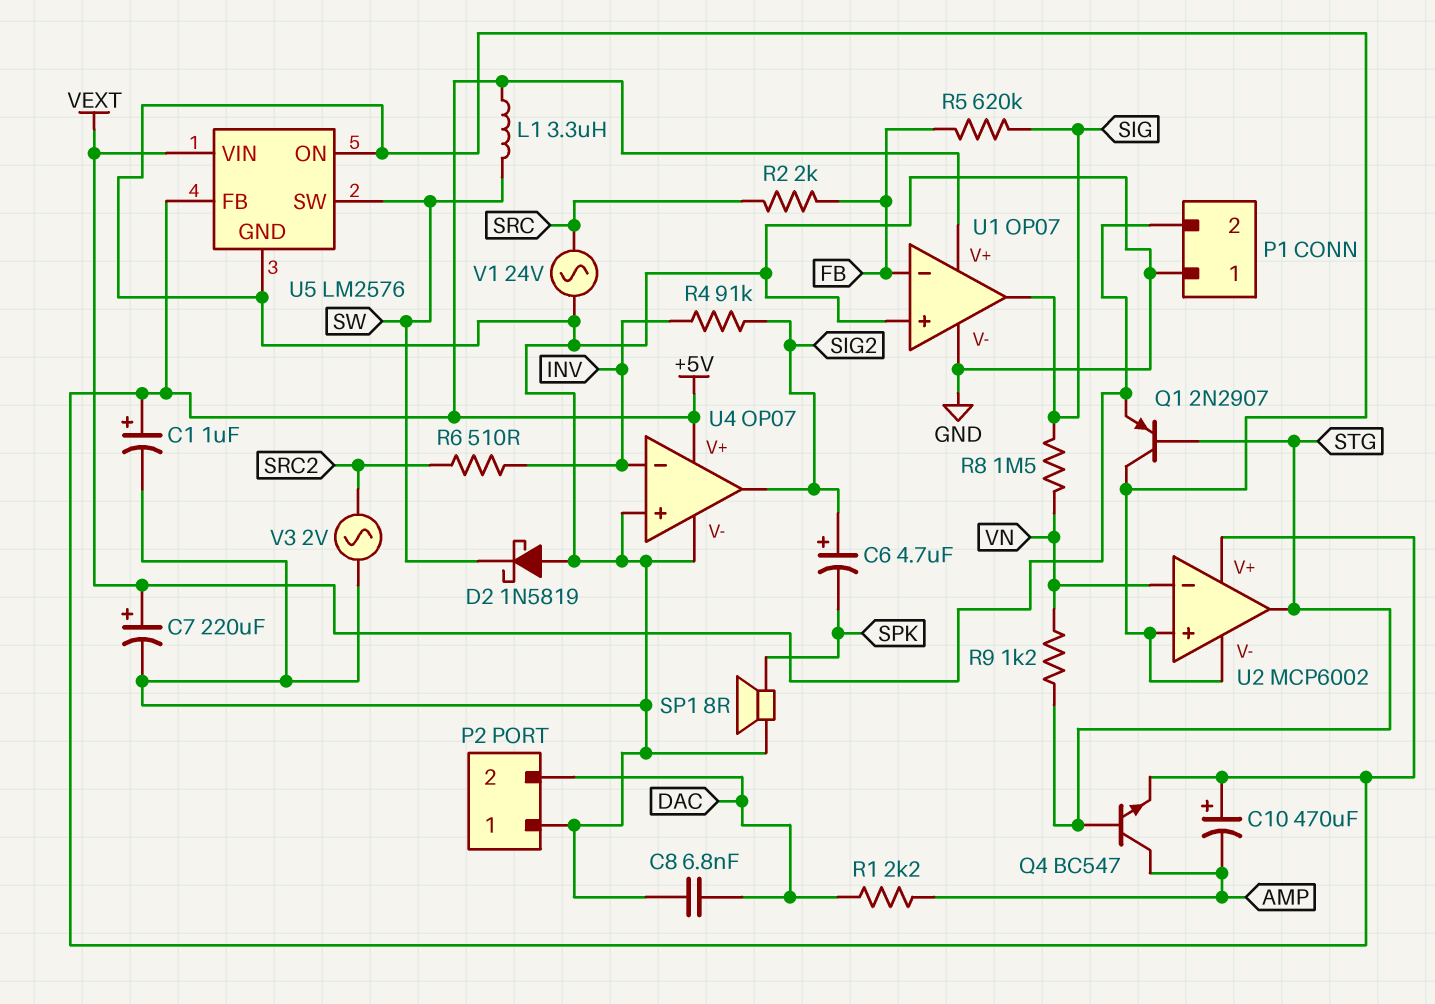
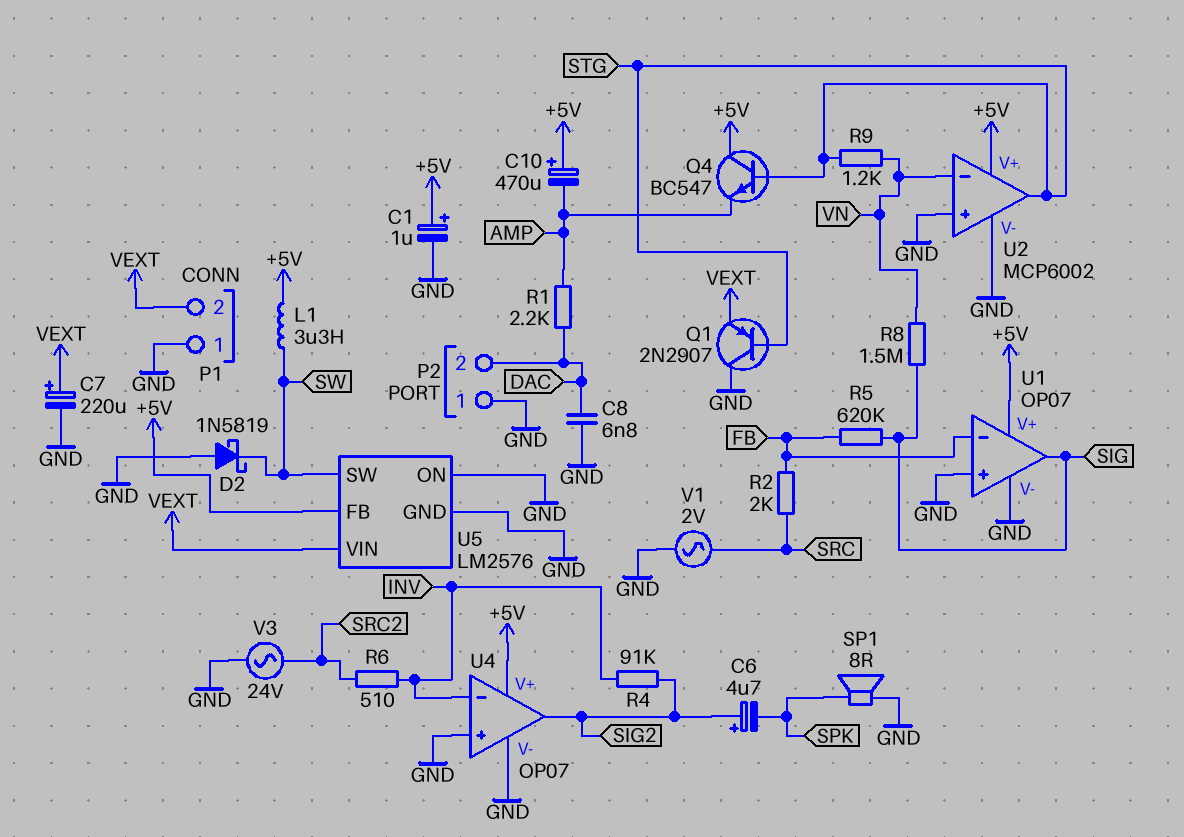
Q4: NPN BC547 (B STG, C AMP, E +5V) -> NPN BC547 (B STG, C +5V, E AMP)
V1: AC 24V (GND, SRC) -> AC 2V (GND, SRC)
V3: AC 2V (GND, SRC2) -> AC 24V (GND, SRC2)

